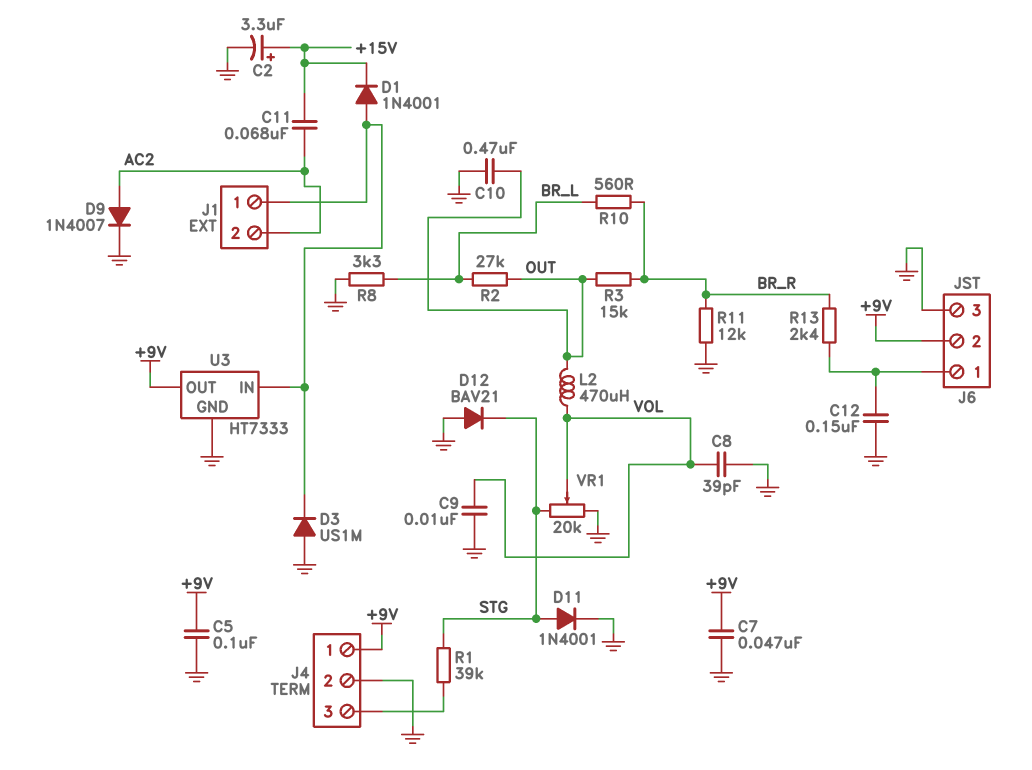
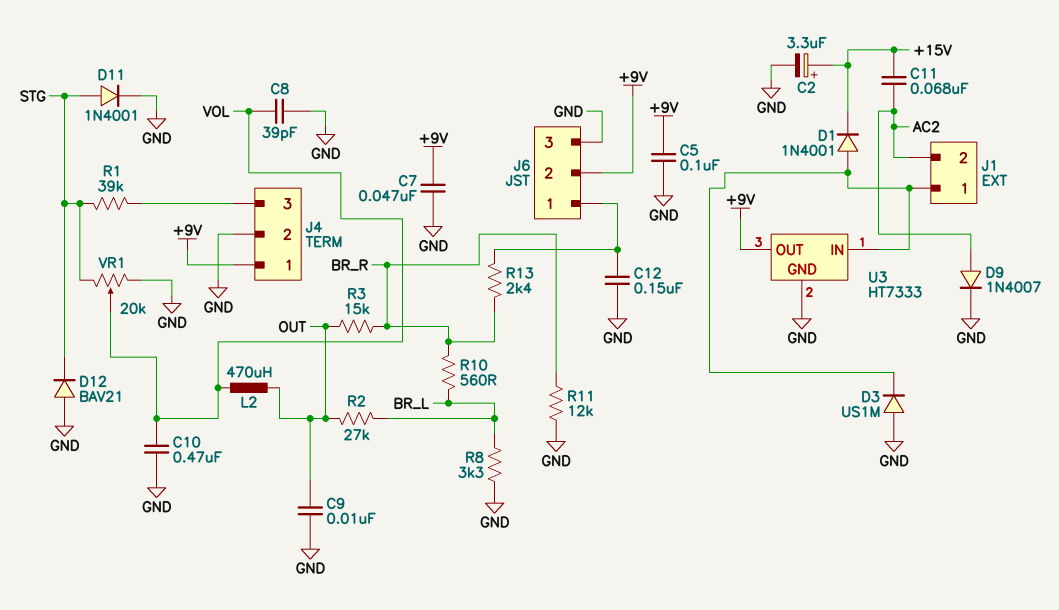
C9: 10nF (GND, VOL) -> 10nF (GND, OUT)
C10: 470nF (GND, OUT) -> 470nF (GND, VOL)

